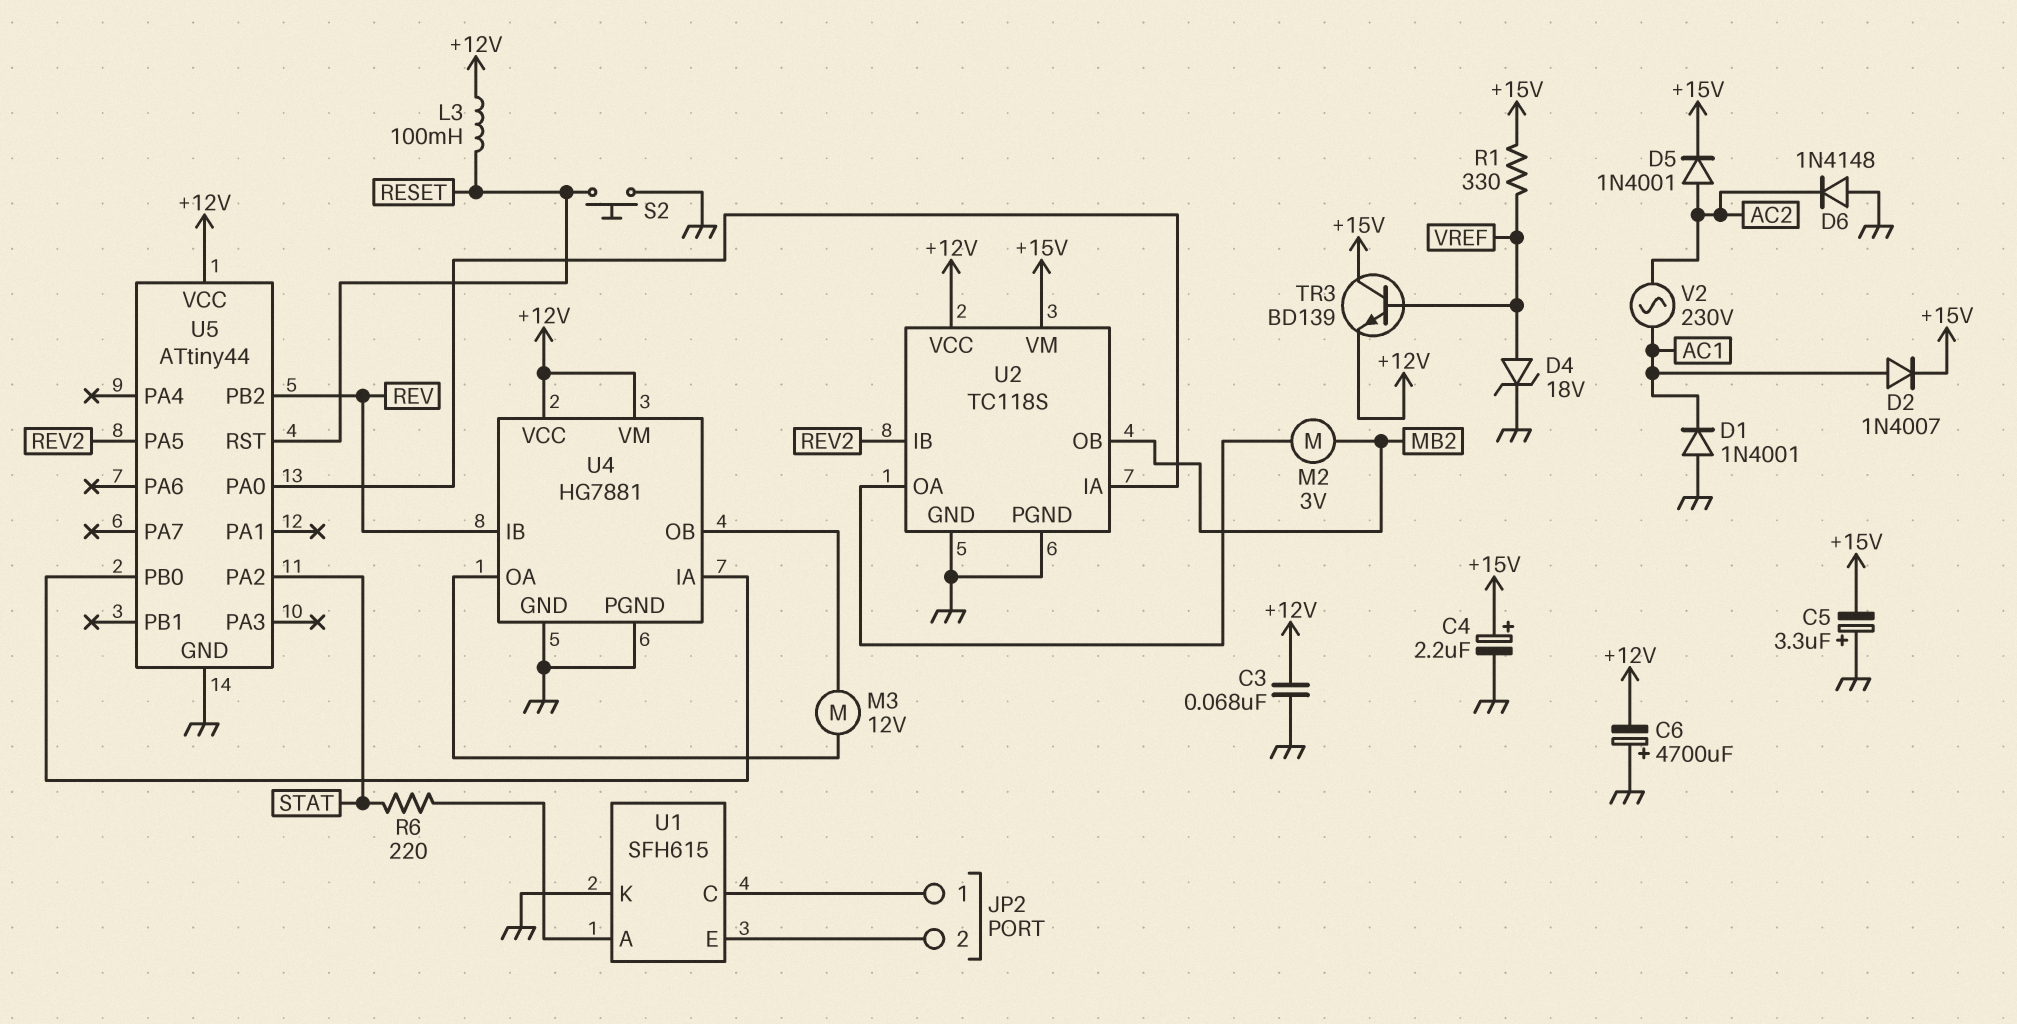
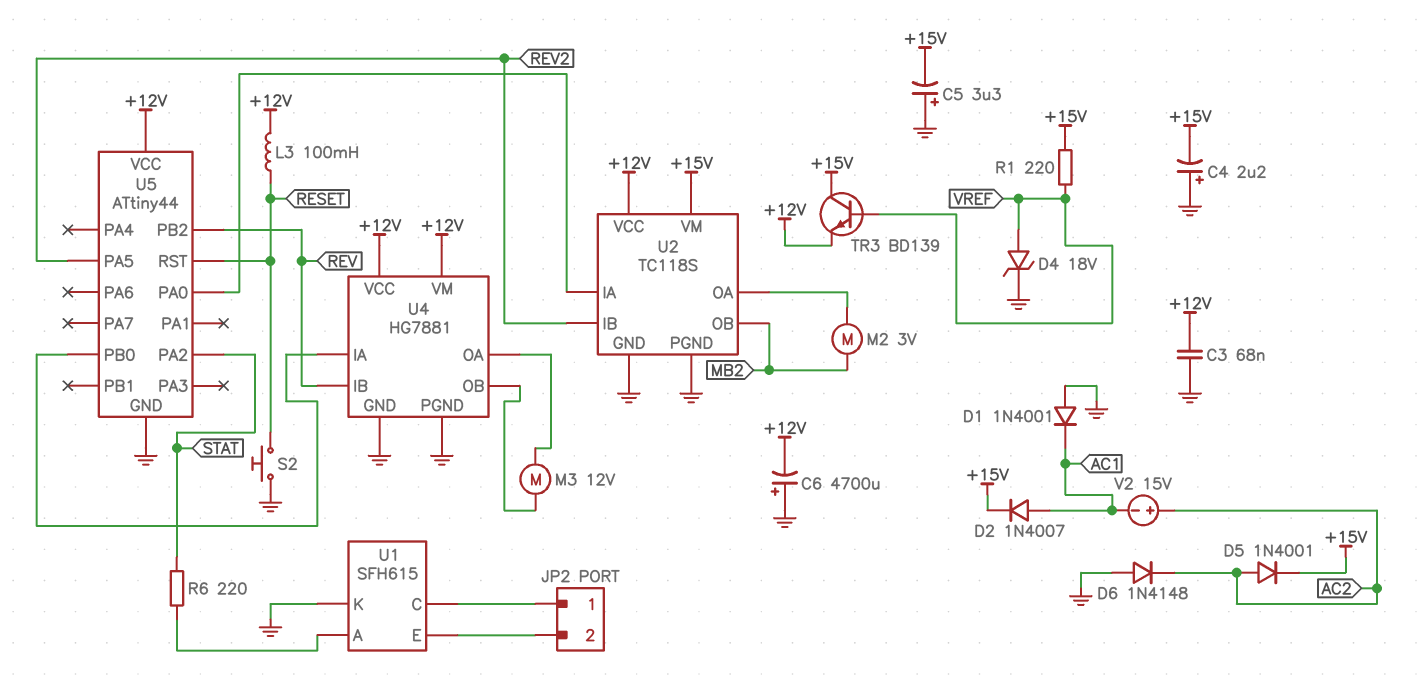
C4: 2.2uF (plus +15V, minus GND) -> 2.2uF (plus GND, minus +15V)
R1: 330 (+15V, VREF) -> 220 (+15V, VREF)
V2: AC 230V (AC1, AC2) -> 15V (plus AC2, minus AC1)

